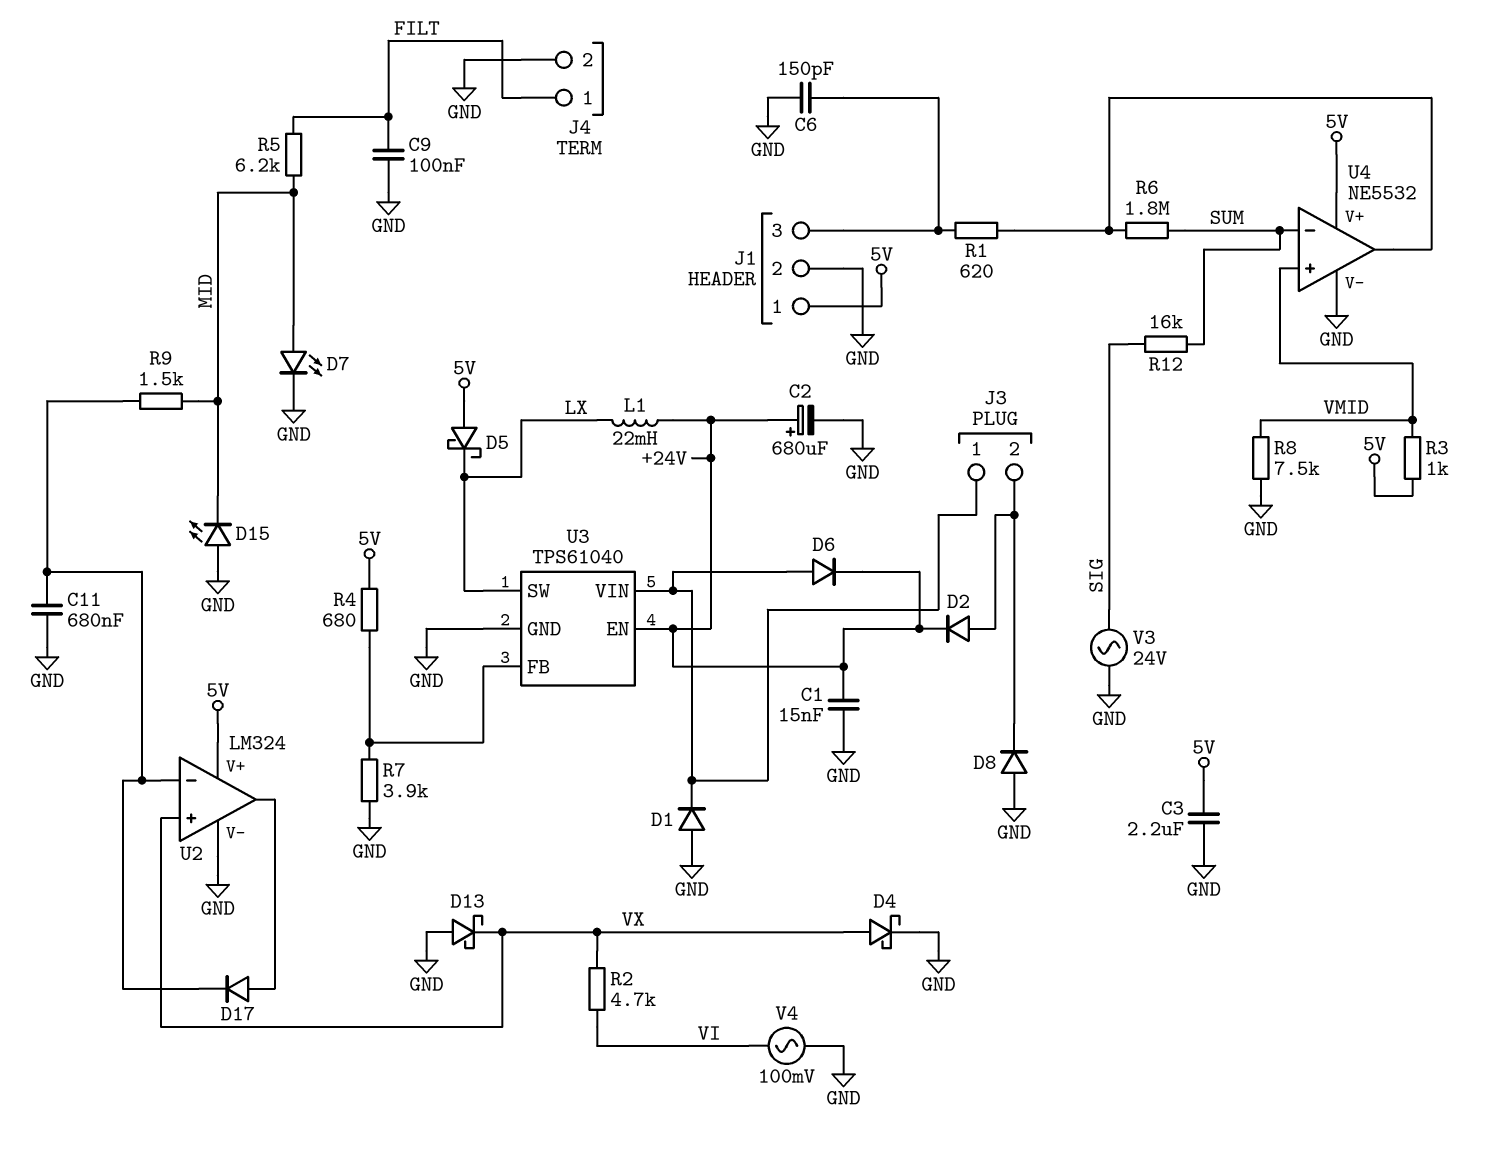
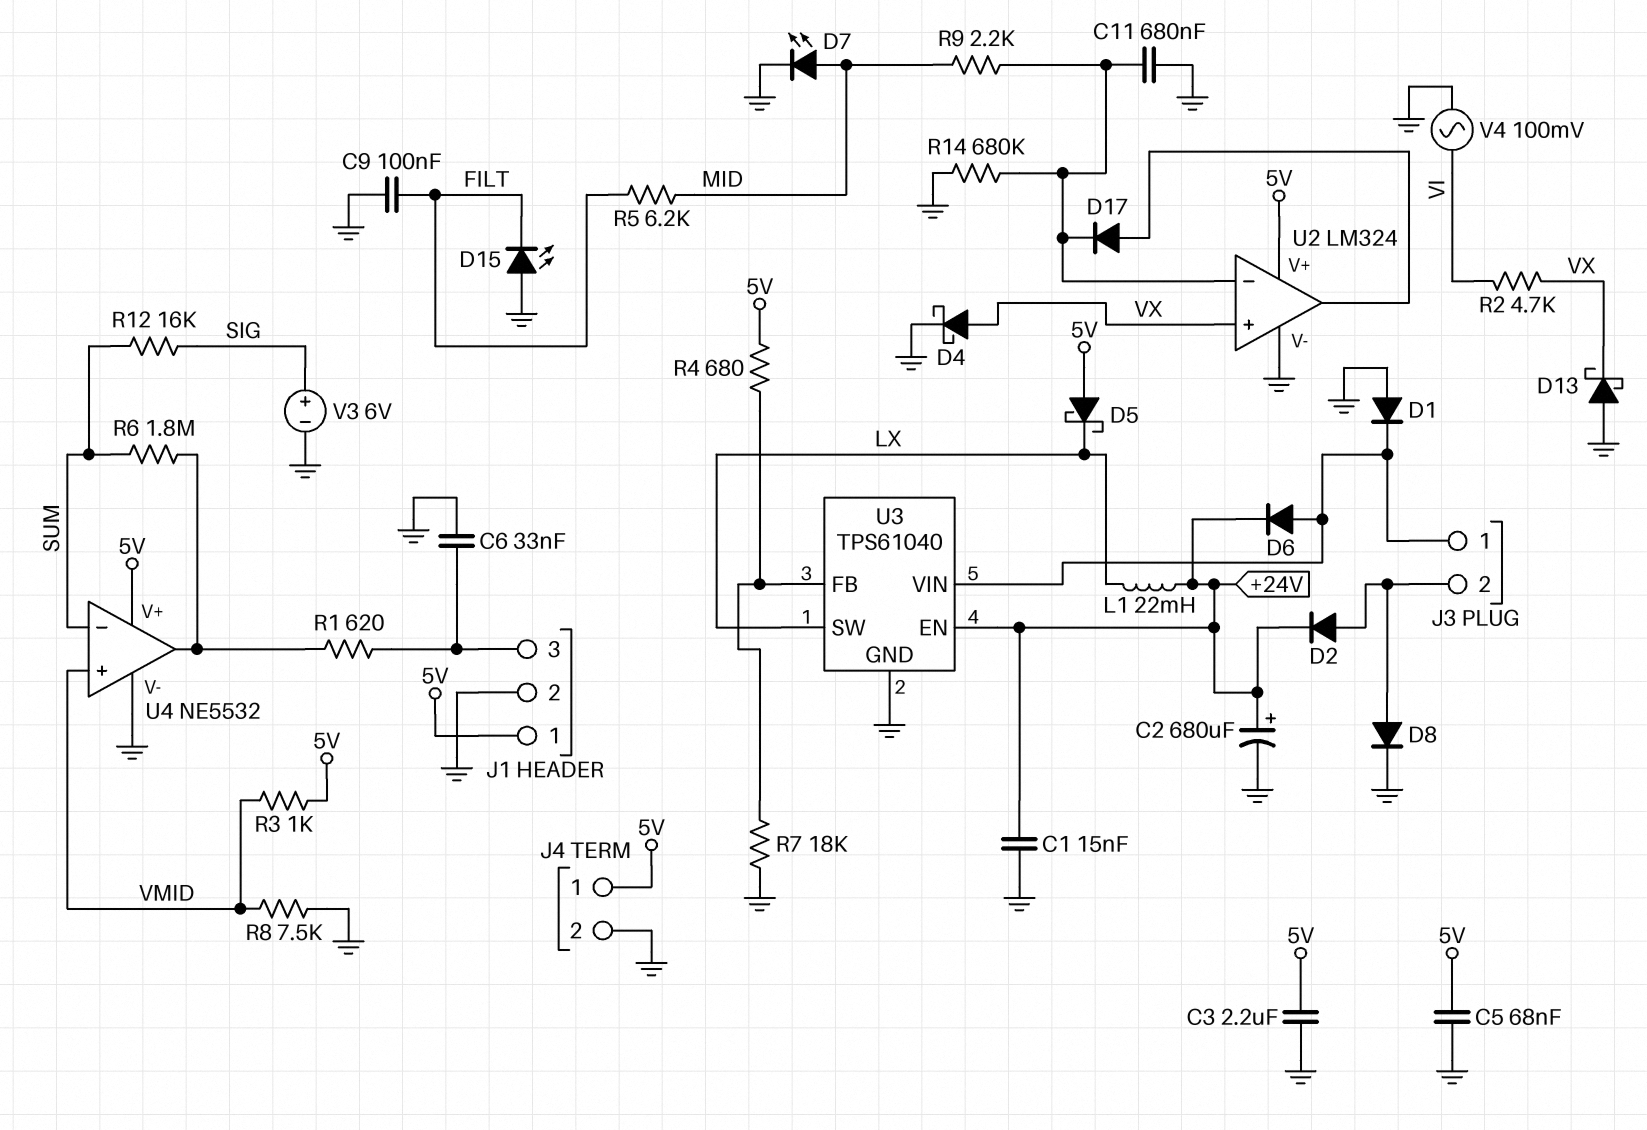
C5: none -> 68nF (5V, GND)
C6: 150pF (GND, J1/3) -> 33nF (GND, J1/3)
D8: diode (A GND, K J3/2) -> diode (A J3/2, K GND)
D15: LED (A GND, K MID) -> LED (A GND, K FILT)
J4 pin 1: FILT -> 5V
R7: 3.9k (GND, U3/FB) -> 18k (GND, U3/FB)
R9: 1.5k (MID, U2/in-) -> 2.2k (MID, U2/in-)
R14: none -> 680k (GND, U2/in-)
V3: AC 24V (GND, SIG) -> 6V (plus SIG, minus GND)

